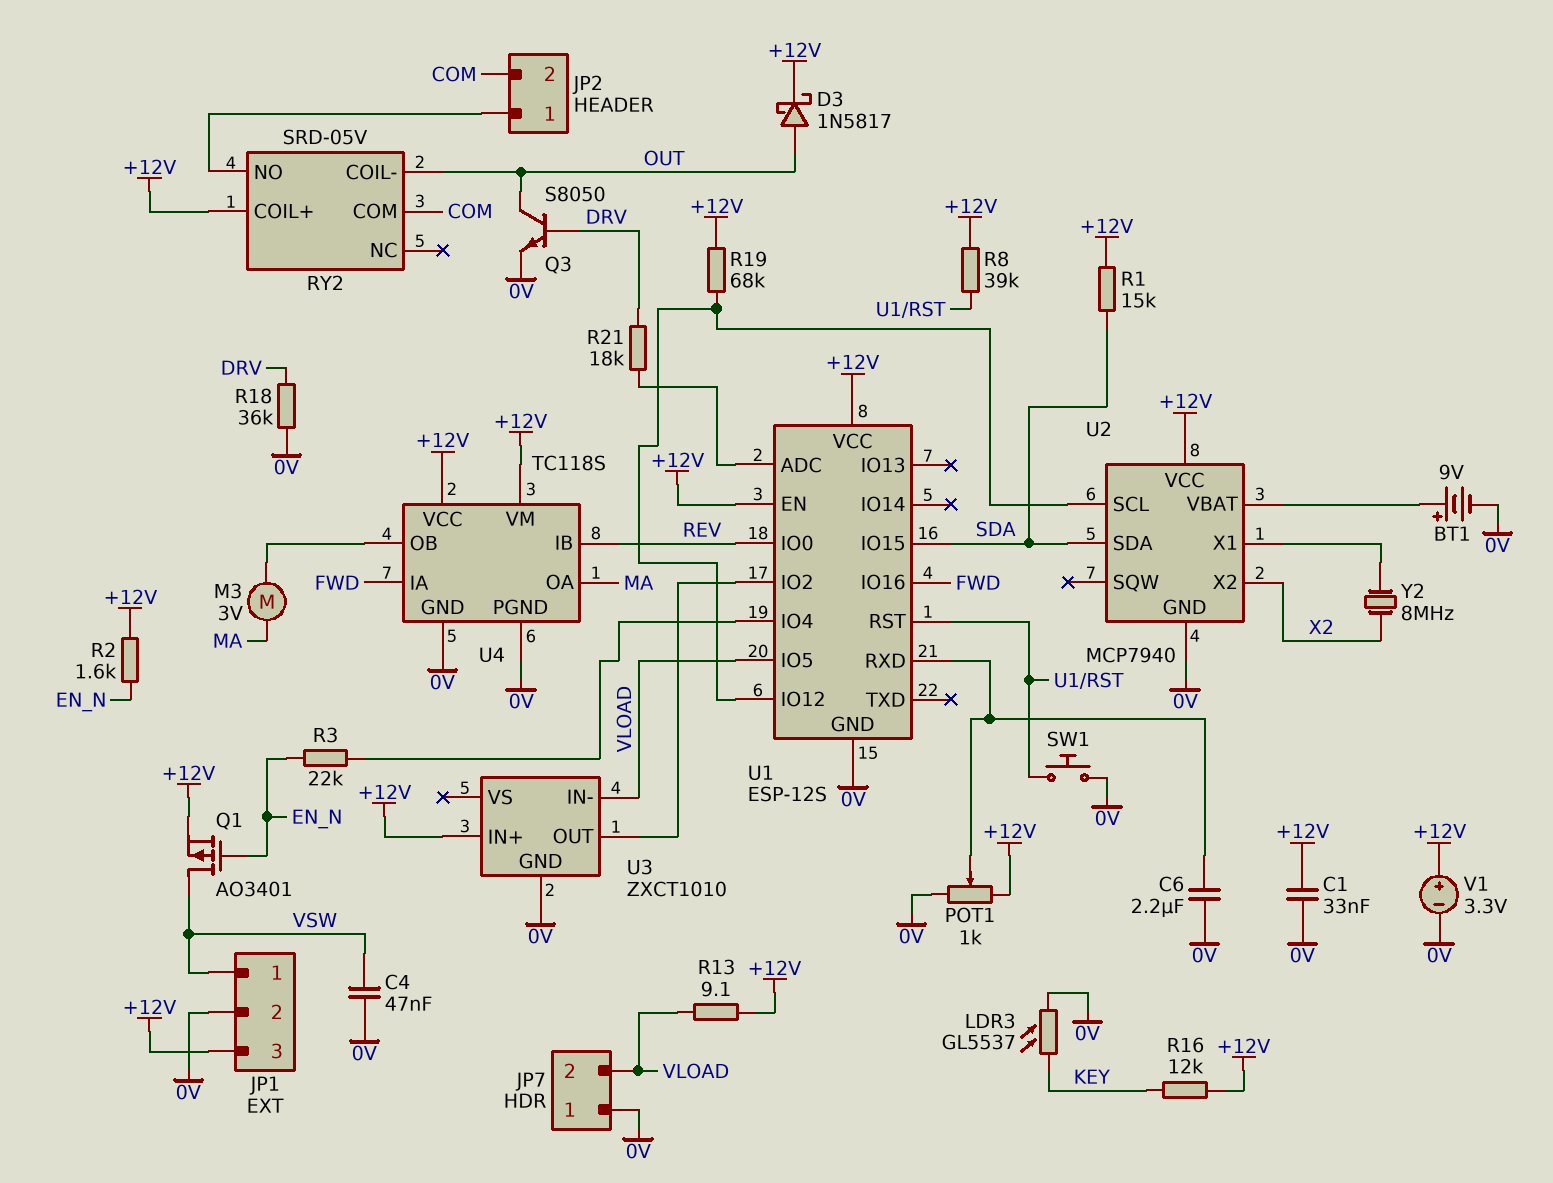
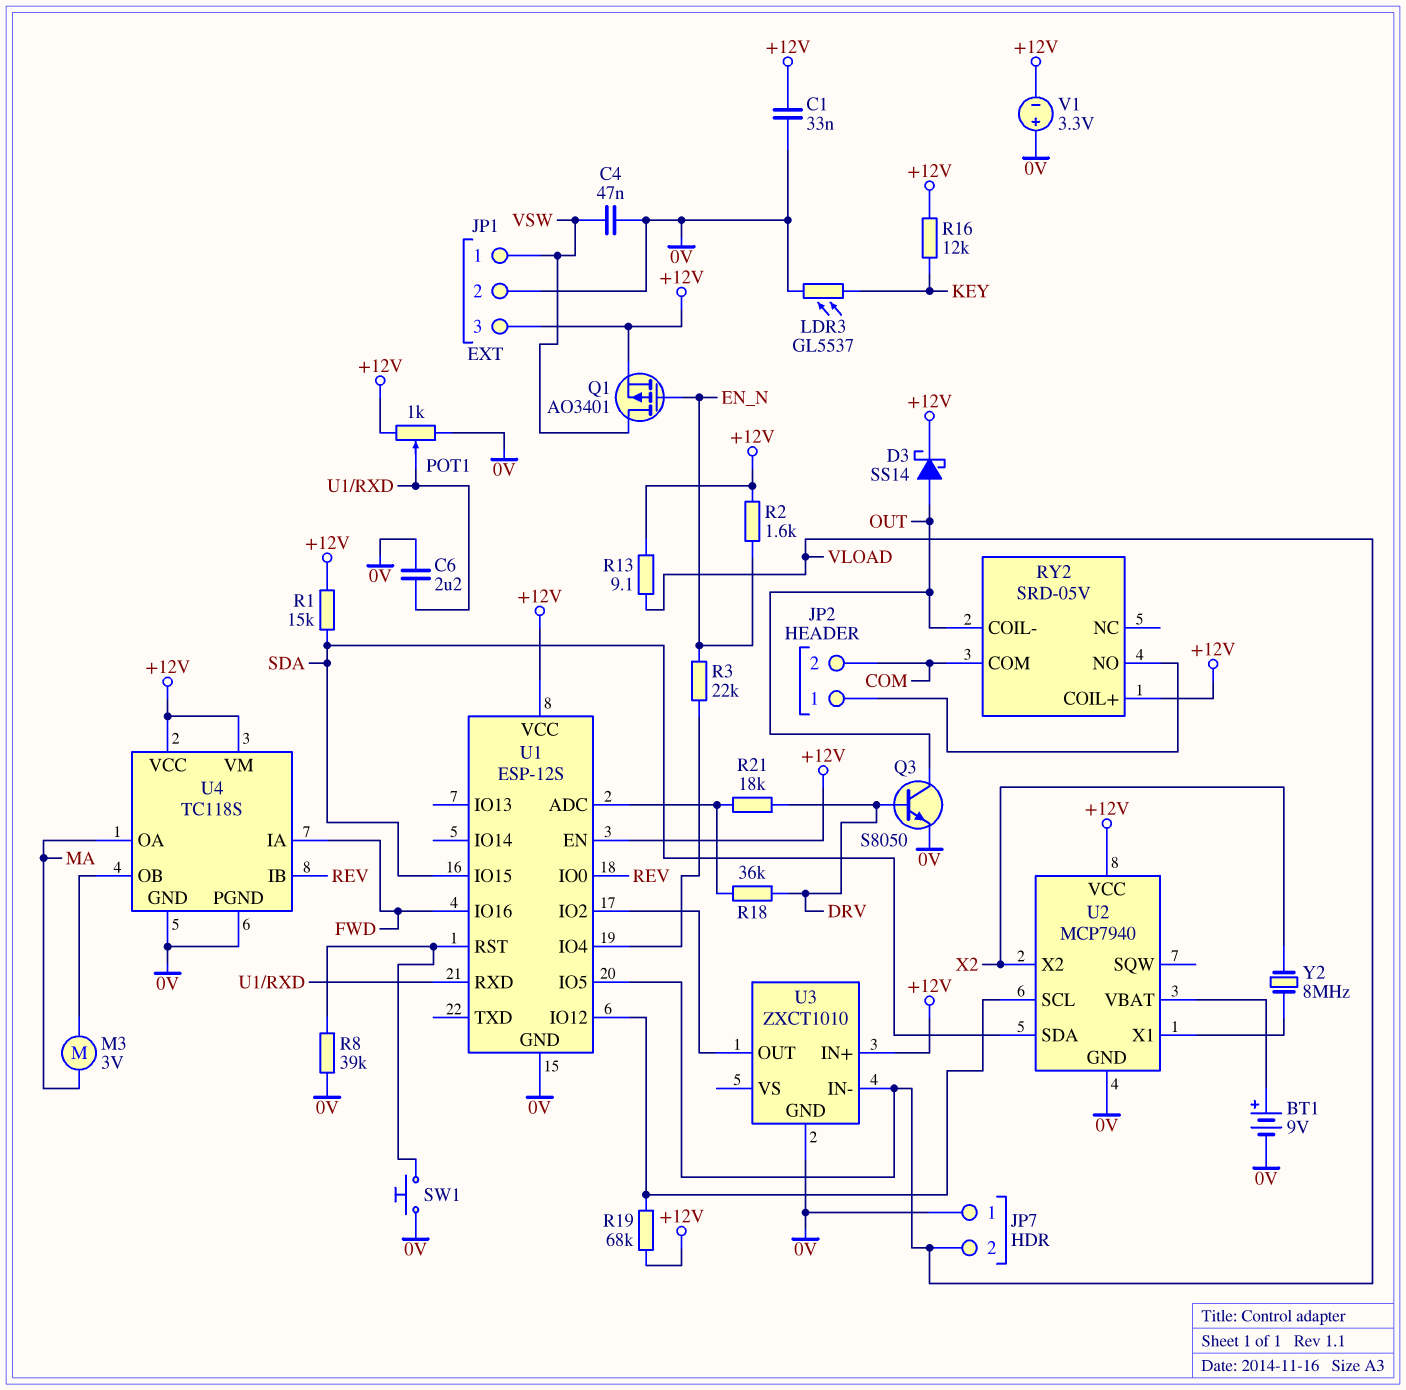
D3: schottky 1N5817 (A OUT, K +12V) -> schottky SS14 (A OUT, K +12V)
R8: 39k (+12V, U1/RST) -> 39k (0V, U1/RST)
R18: 36k (0V, DRV) -> 36k (DRV, U1/ADC)
V1: 3.3V (plus +12V, minus 0V) -> 3.3V (plus 0V, minus +12V)

